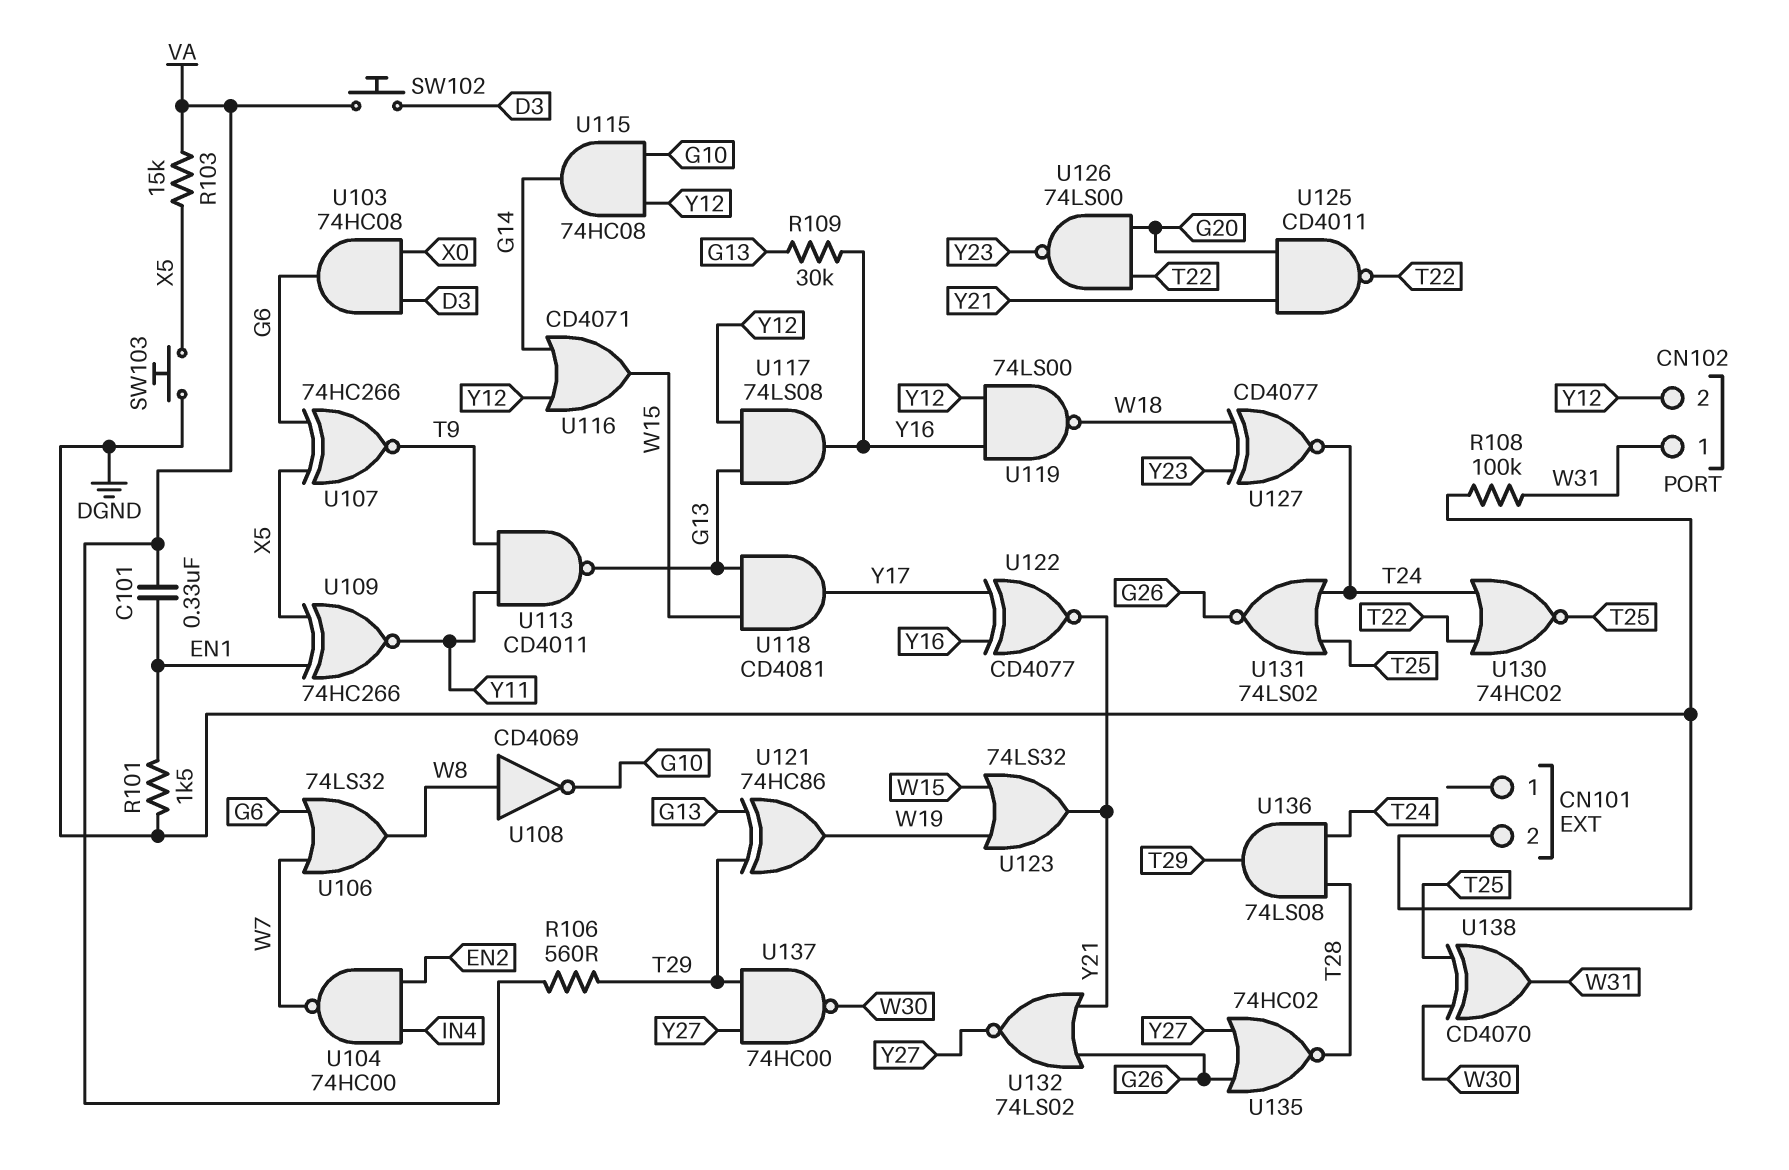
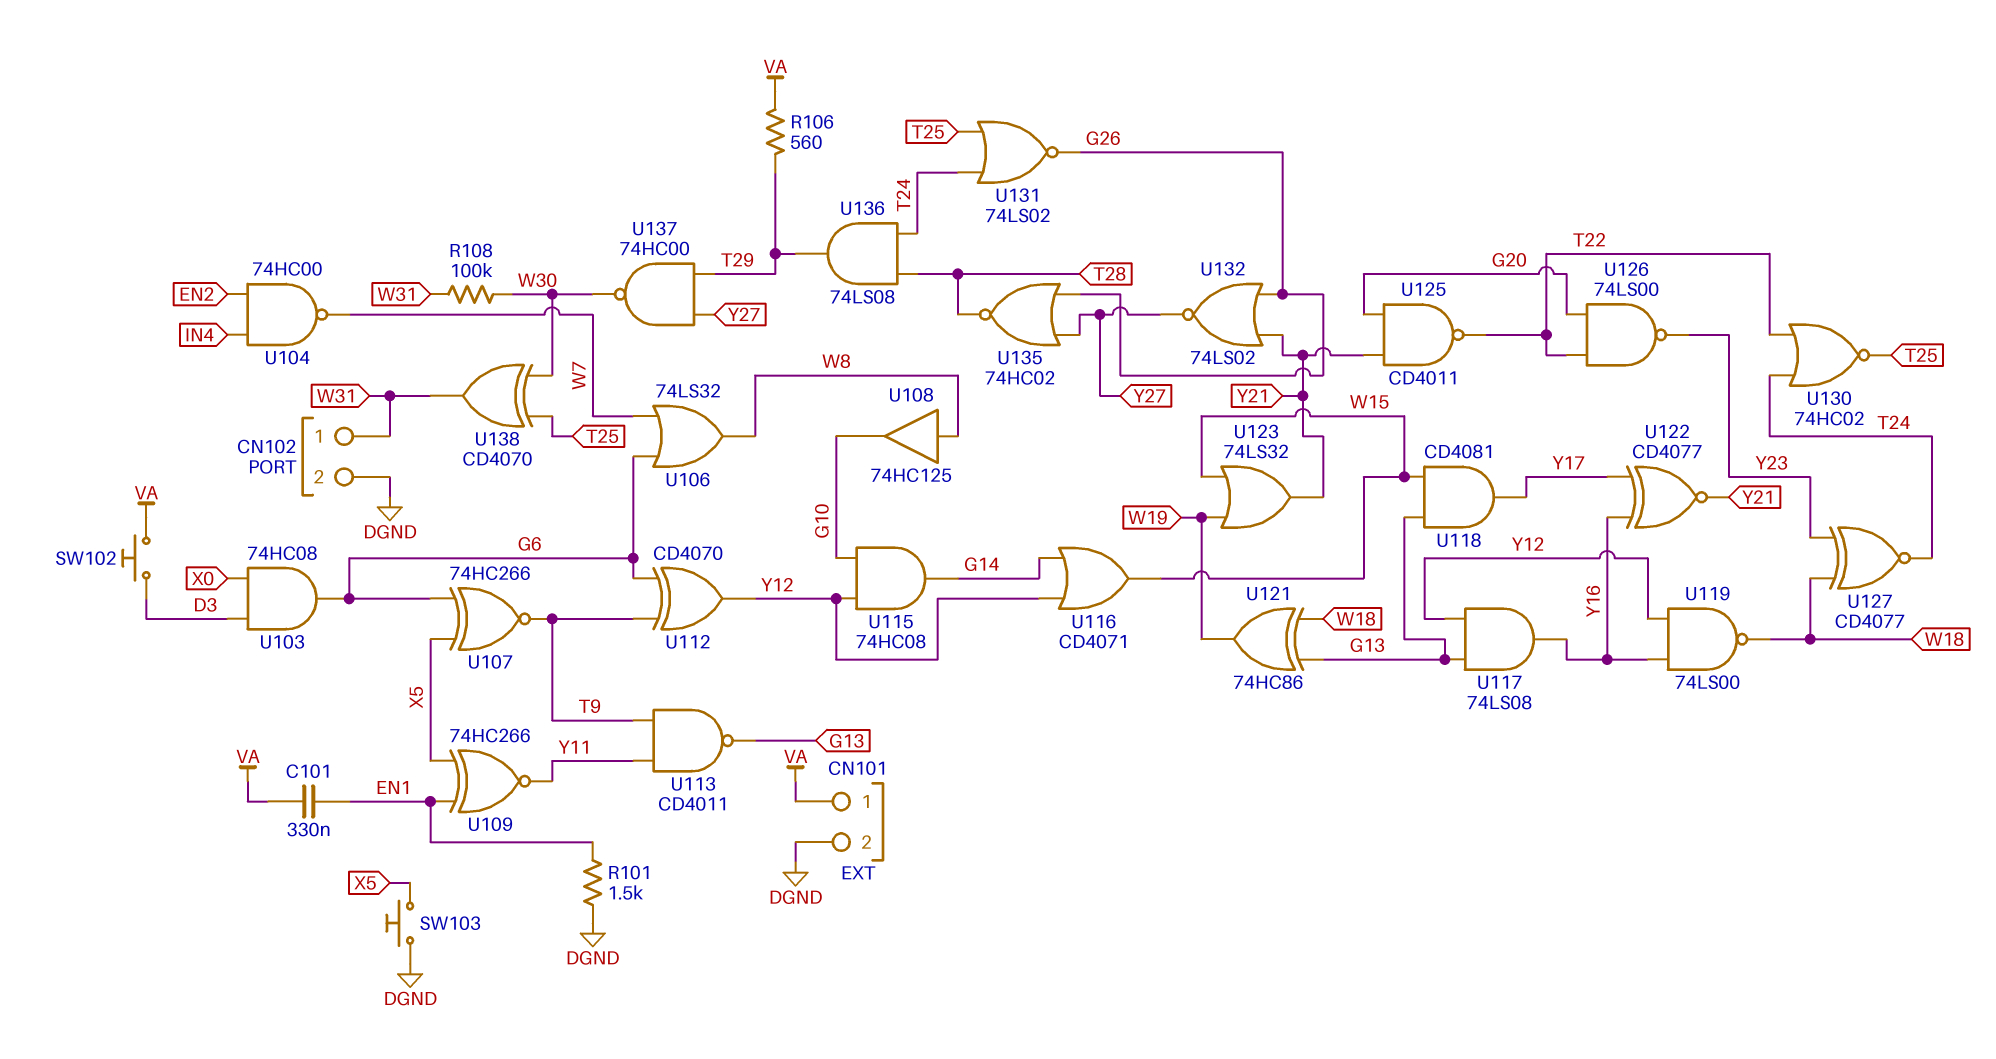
CN101 pin 1: none -> VA
CN102 pin 2: Y12 -> DGND
R103: 15k (VA, X5) -> none
R108: 100k (DGND, W31) -> 100k (W30, W31)
R109: 30k (G13, Y16) -> none
U108: NOT CD4069 (in W8, out G10) -> buffer 74HC125 (in W8, out G10)
U112: none -> XOR CD4070 (in G6, in T9, out Y12)
U121: XOR 74HC86 (in G13, in T29, out W19) -> XOR 74HC86 (in G13, in W18, out W19)

